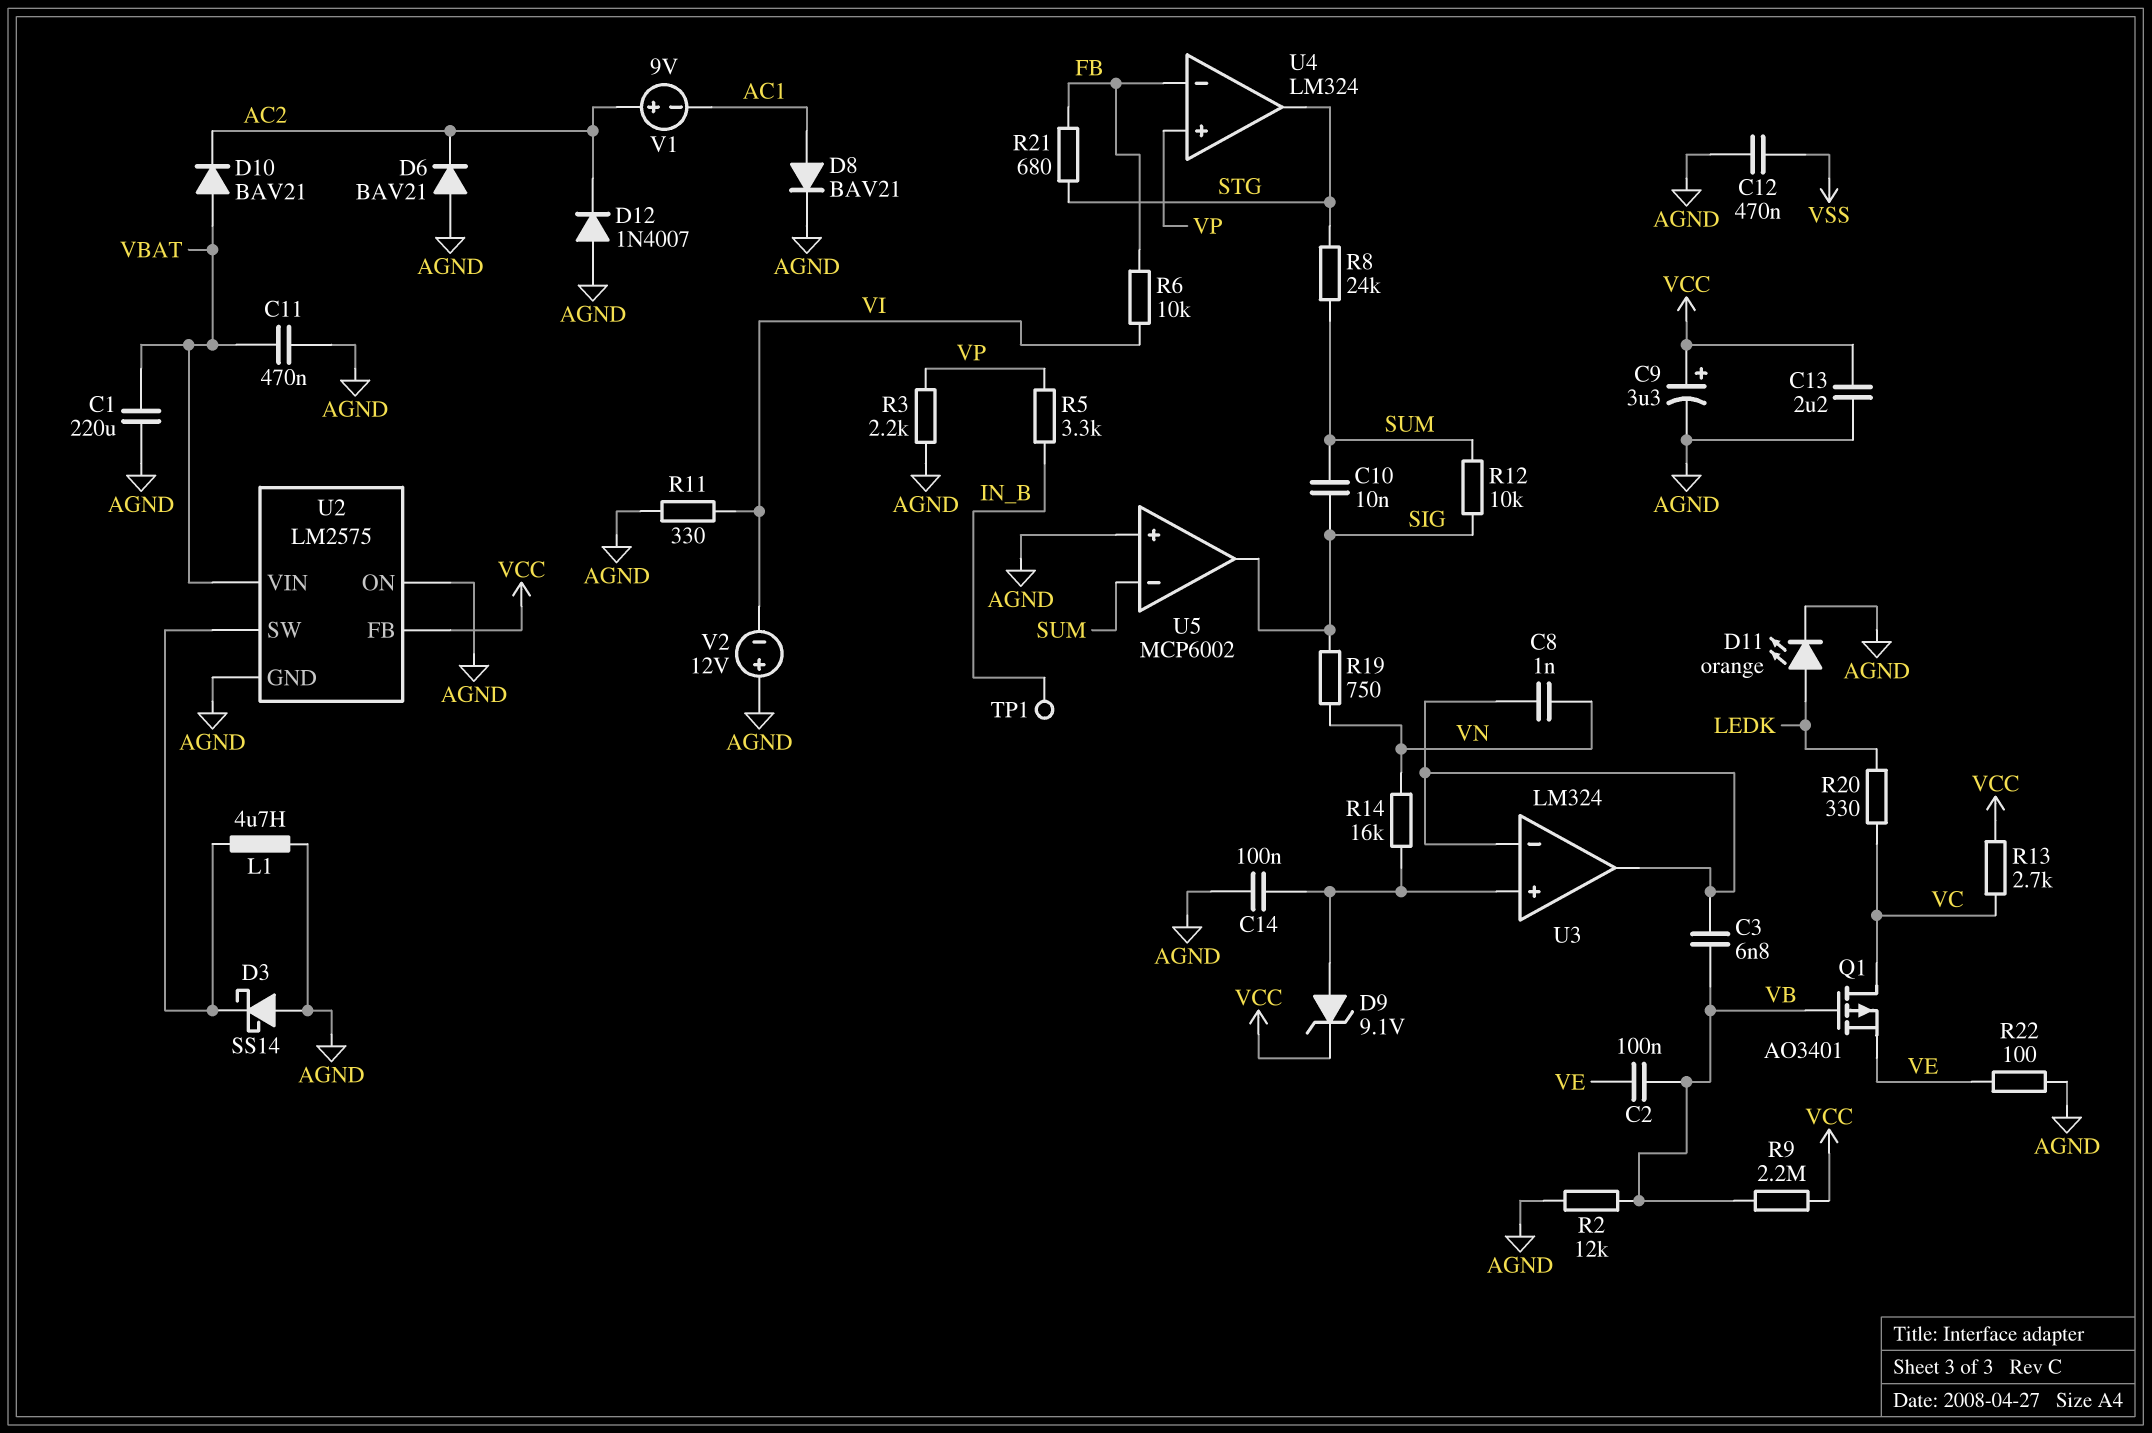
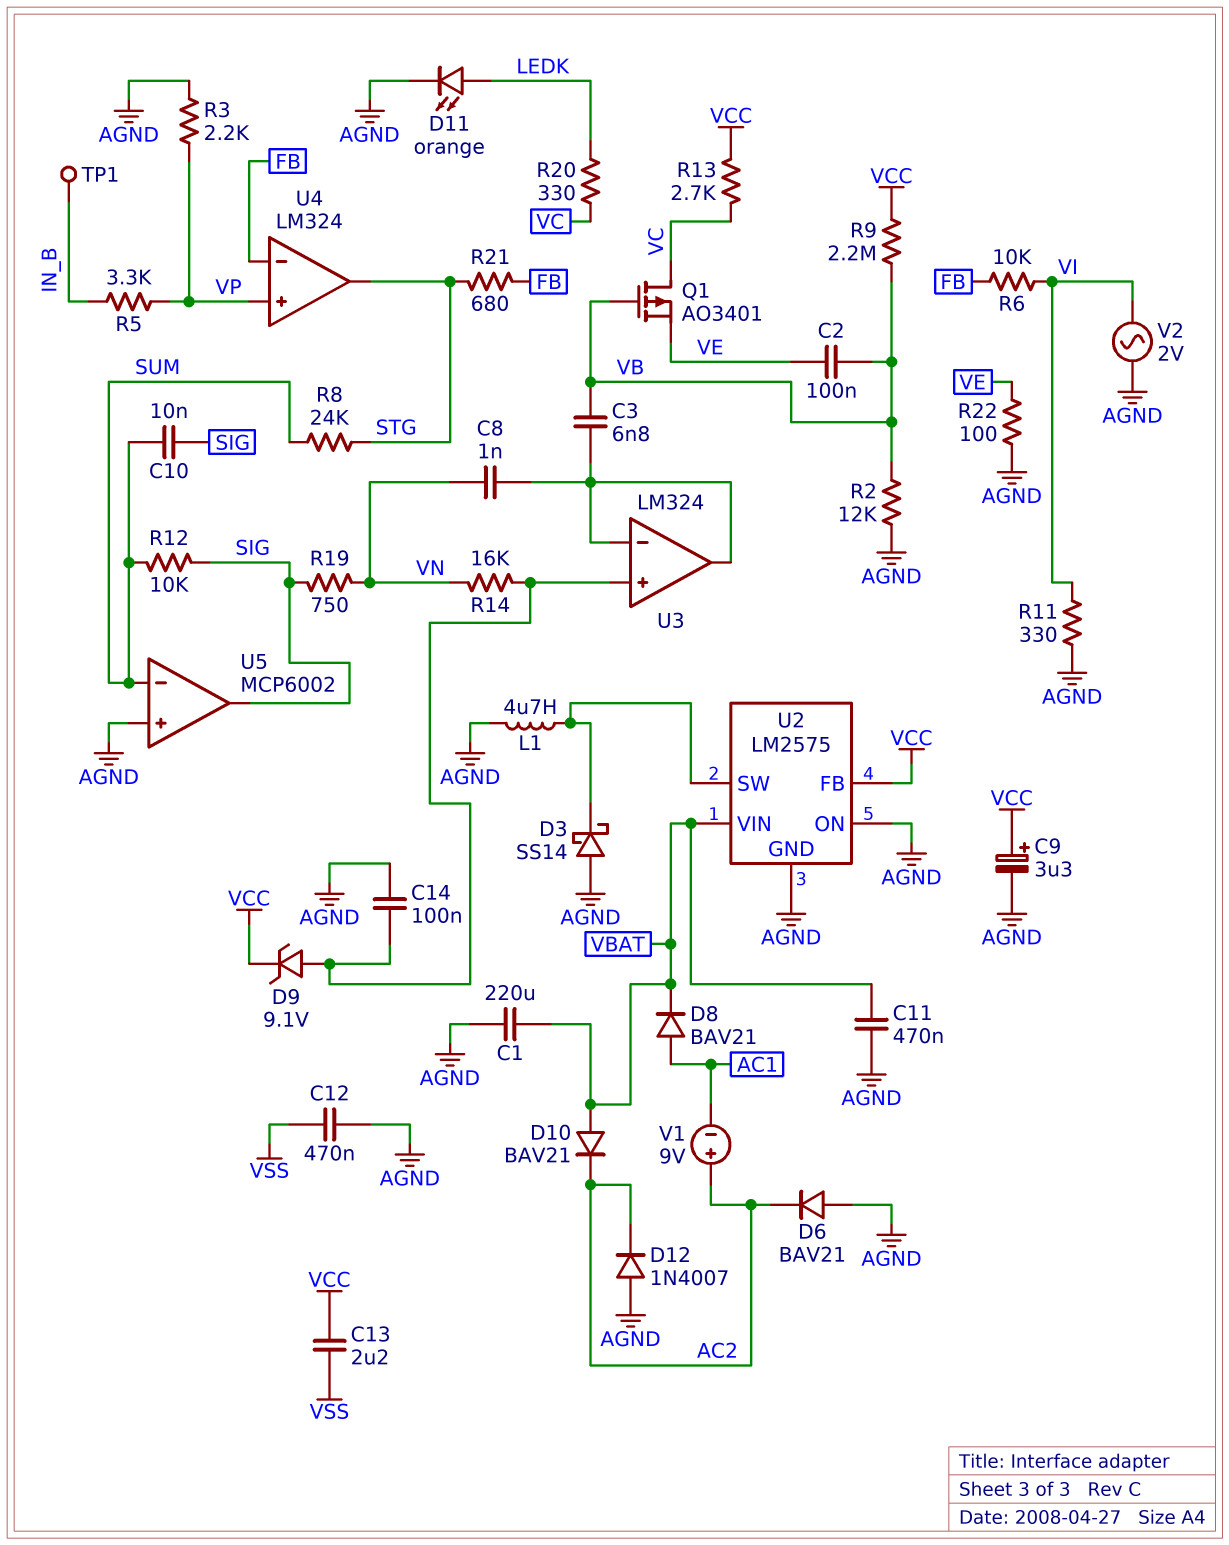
C13: 2.2uF (AGND, VCC) -> 2.2uF (VCC, VSS)
D8: diode BAV21 (A AC1, K AGND) -> diode BAV21 (A AC1, K VBAT)
V2: 12V (plus AGND, minus VI) -> AC 2V (AGND, VI)

